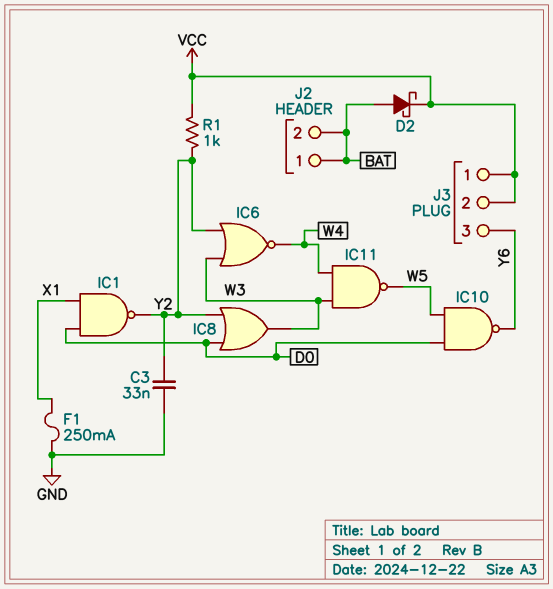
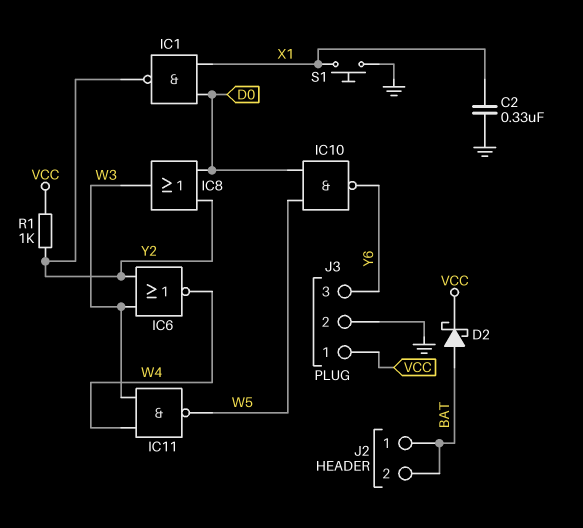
C2: none -> 330nF (GND, X1)
C3: 33nF (GND, Y2) -> none
F1: 250mA (GND, X1) -> none
J3 pin 2: VCC -> GND
S1: none -> button (GND, X1)

